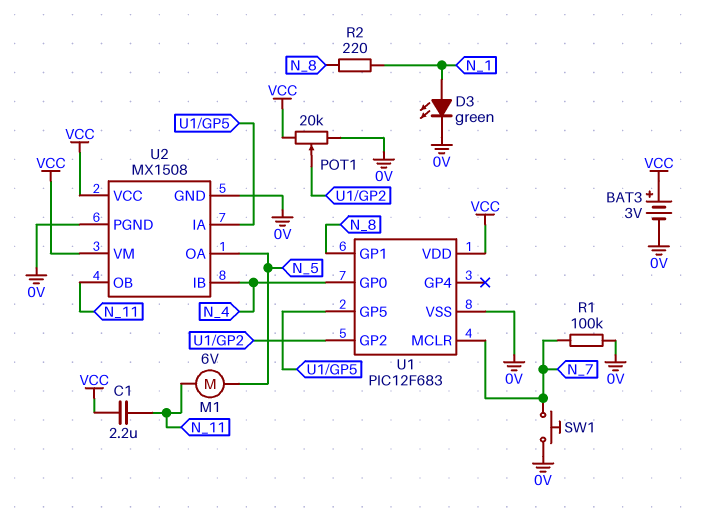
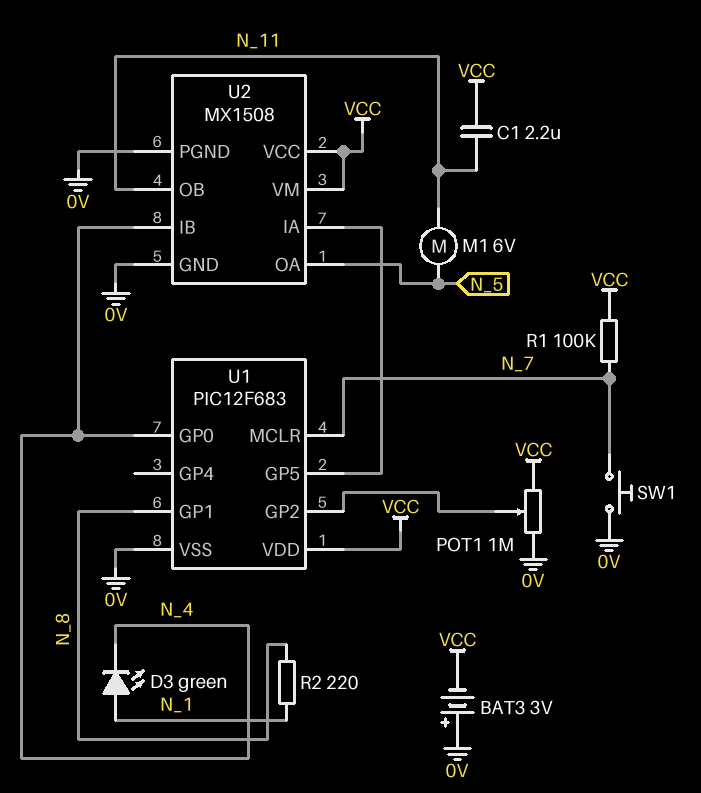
BAT3: 3V (plus VCC, minus 0V) -> 3V (plus 0V, minus VCC)
D3: LED green (A N_1, K 0V) -> LED green (A N_1, K N_4)
POT1: 20k (0V, VCC, wiper U1/GP2) -> 1M (0V, VCC, wiper U1/GP2)
R1: 100k (0V, N_7) -> 100k (N_7, VCC)

